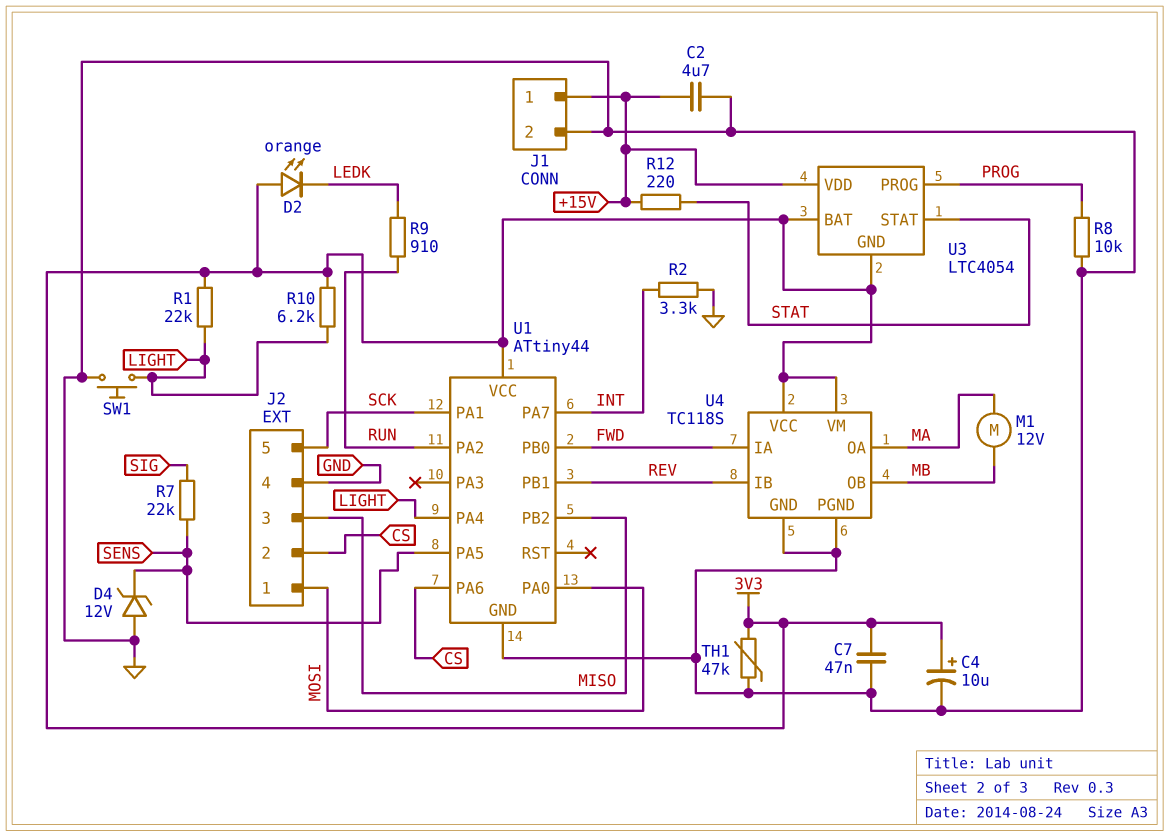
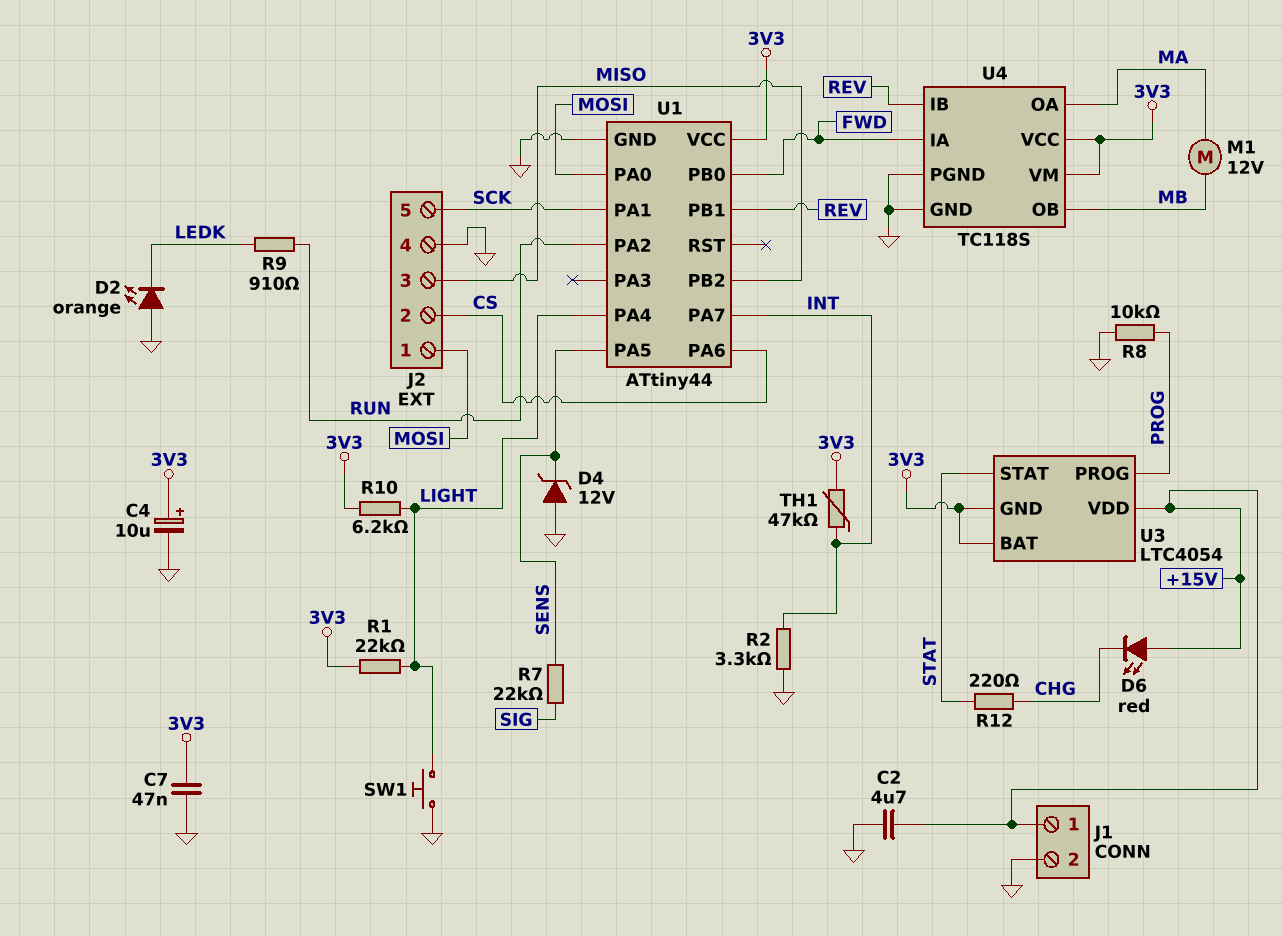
D2: LED orange (A 3V3, K LEDK) -> LED orange (A GND, K LEDK)
D6: none -> LED red (A +15V, K CHG)
R12: 220 (+15V, STAT) -> 220 (CHG, STAT)
TH1: 47k (3V3, GND) -> 47k (3V3, INT)

